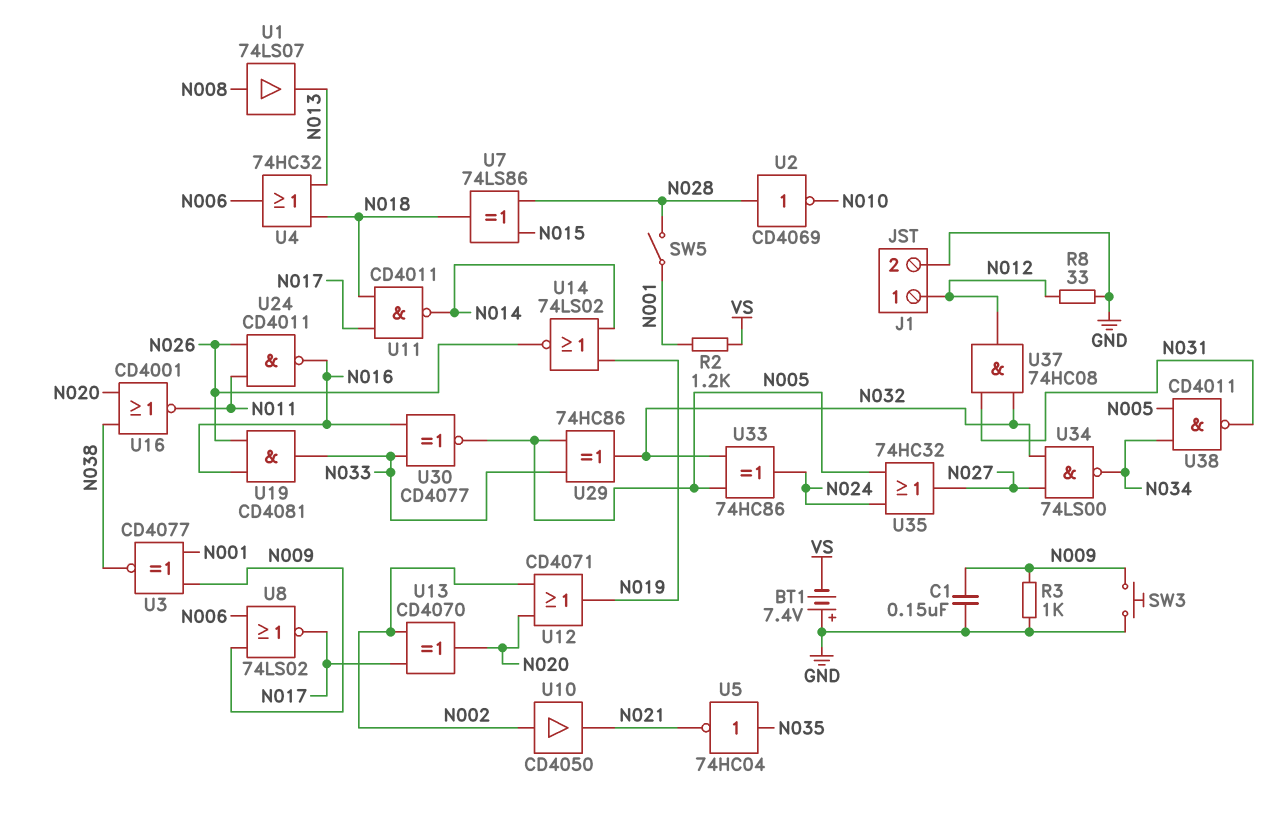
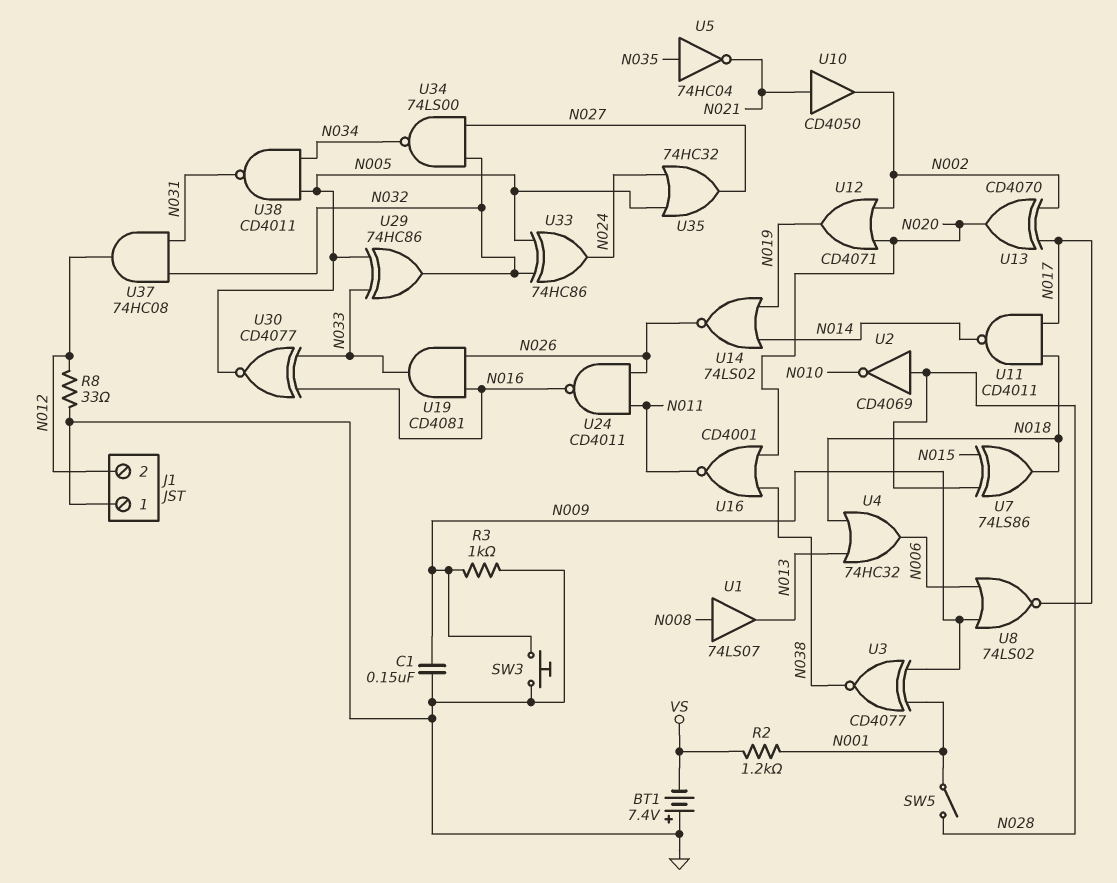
J1 pin 1: N012 -> GND
J1 pin 2: GND -> N012
U10: buffer CD4050 (in N002, out N021) -> buffer CD4050 (in N021, out N002)

